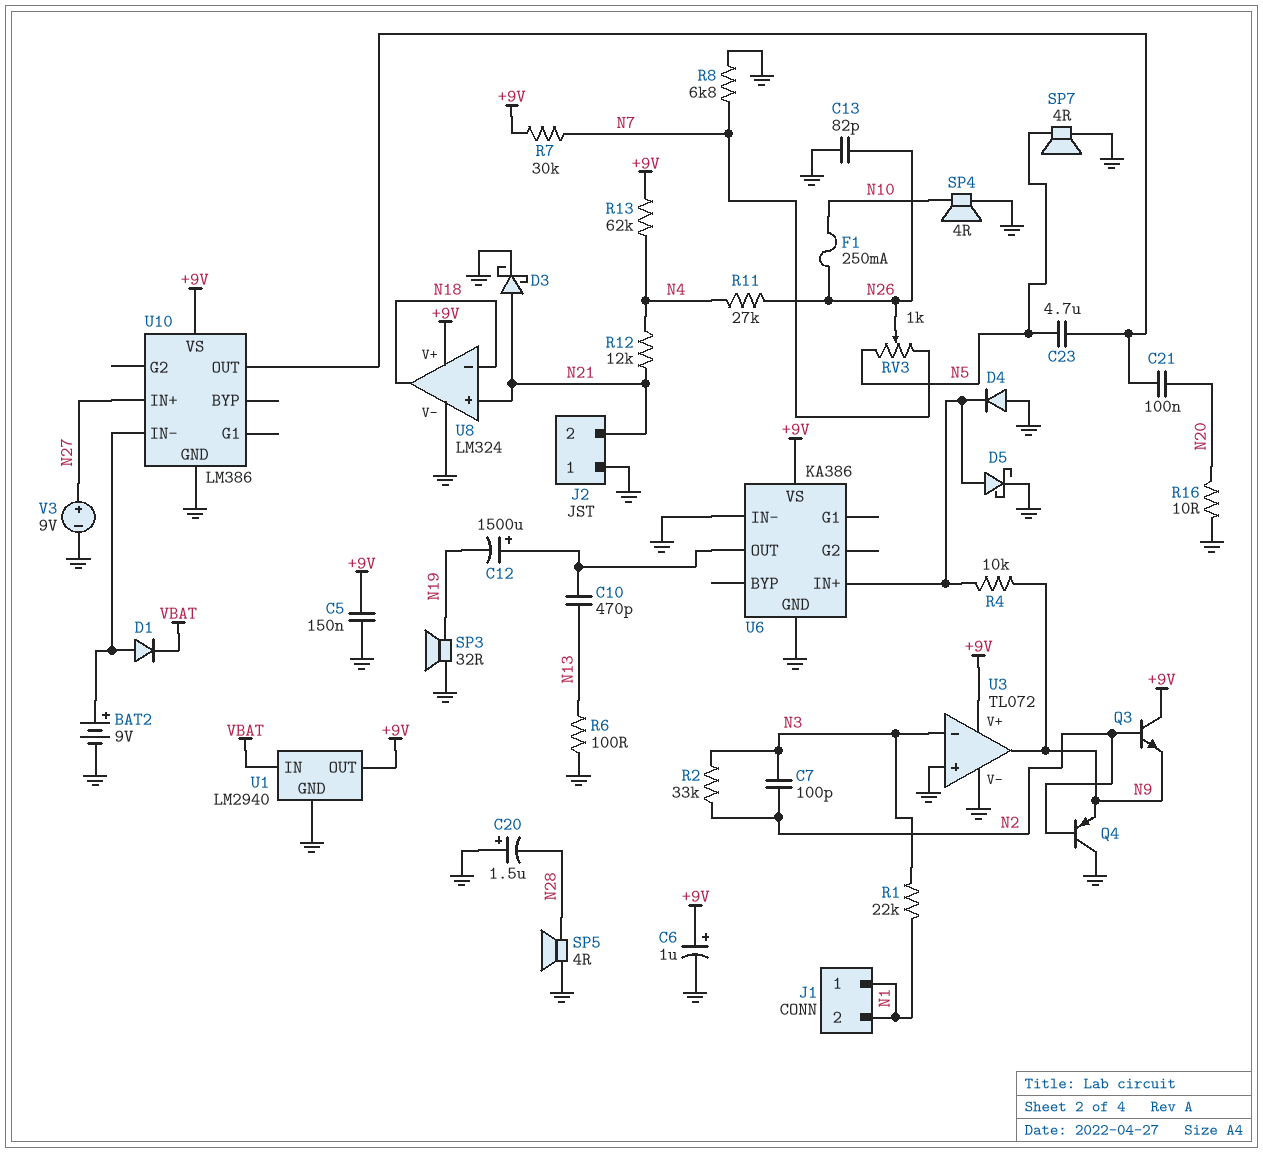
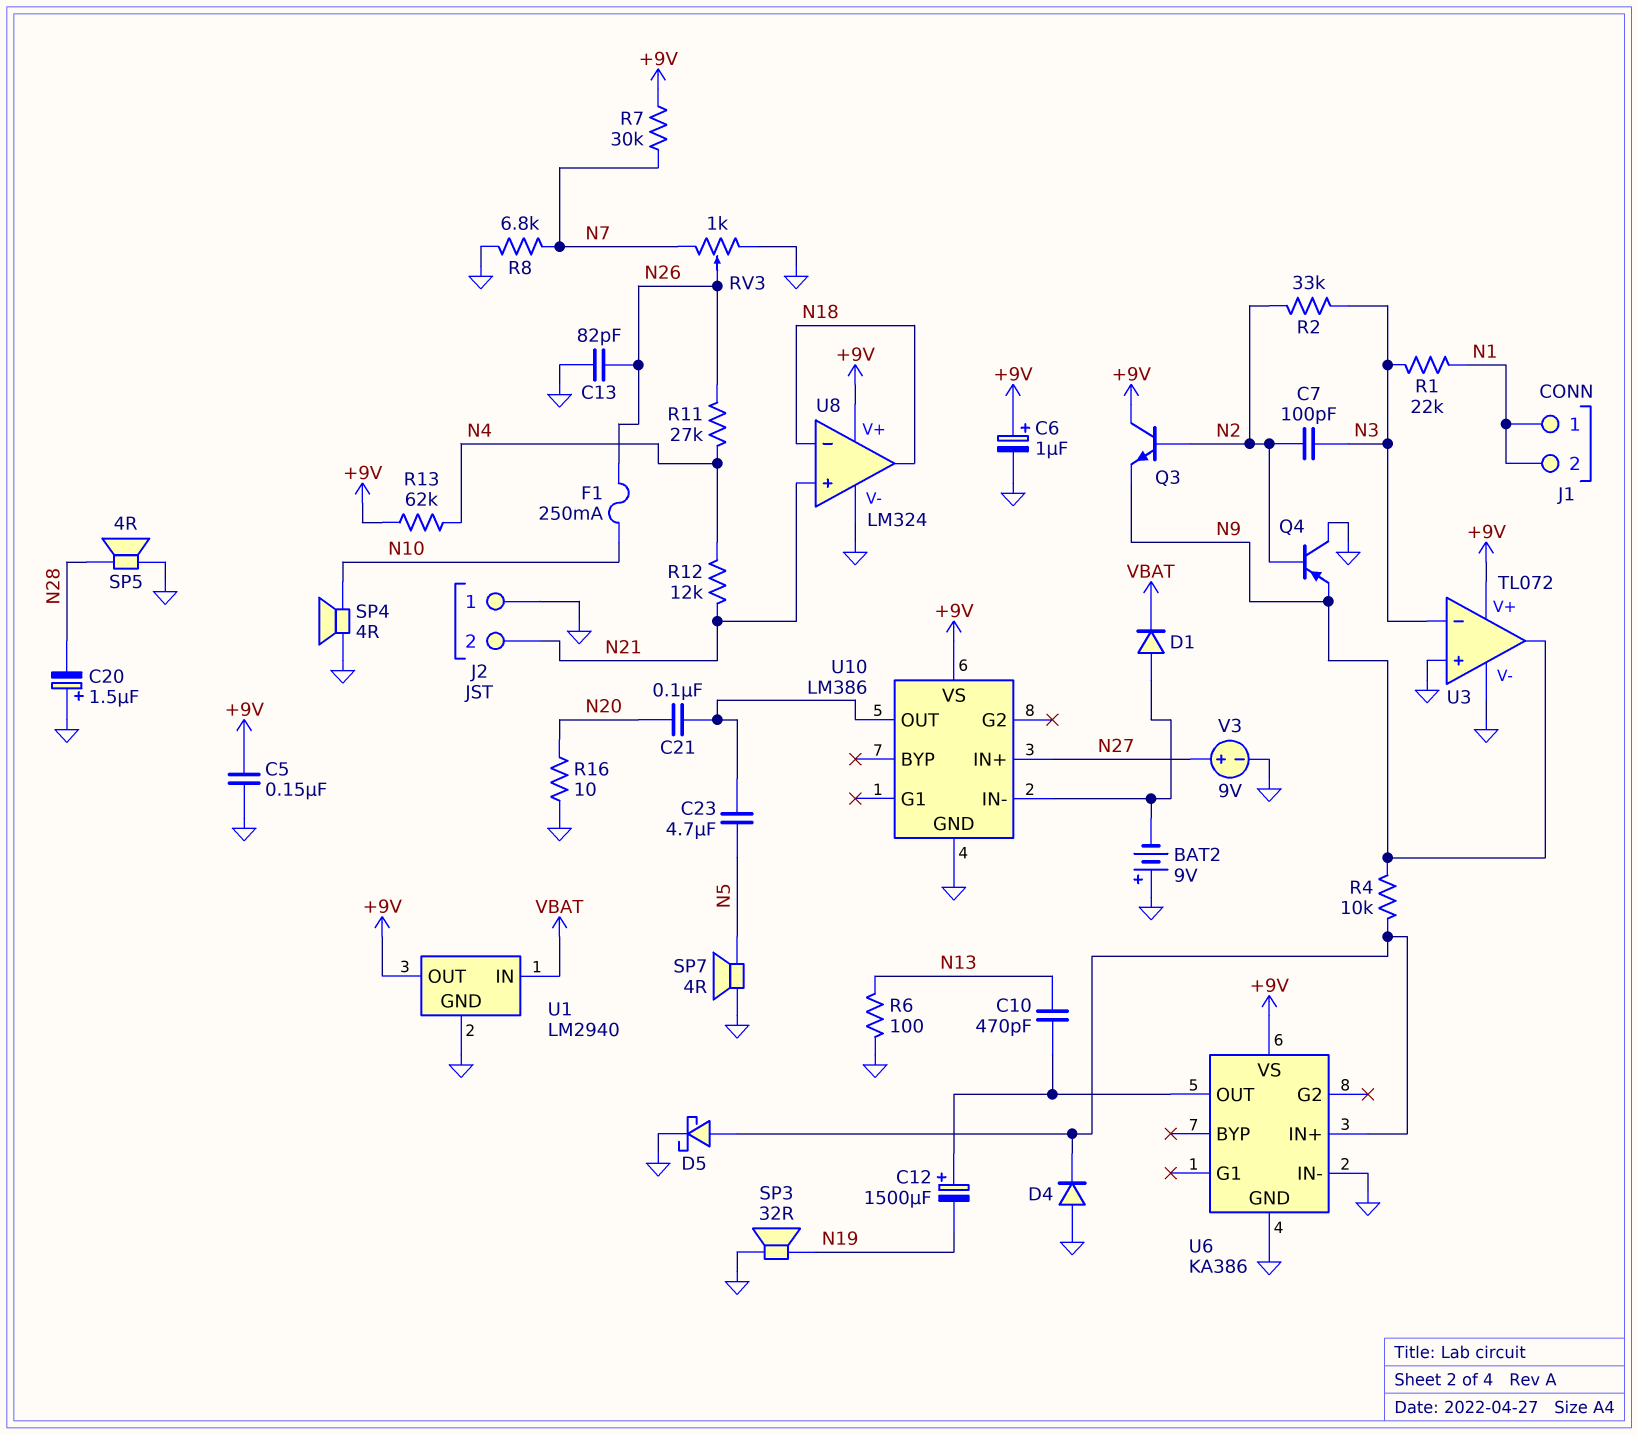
BAT2: 9V (plus U10/IN-, minus GND) -> 9V (plus GND, minus U10/IN-)
D3: schottky (A N21, K GND) -> none
RV3: 1k (N5, N7, wiper N26) -> 1k (GND, N7, wiper N26)

